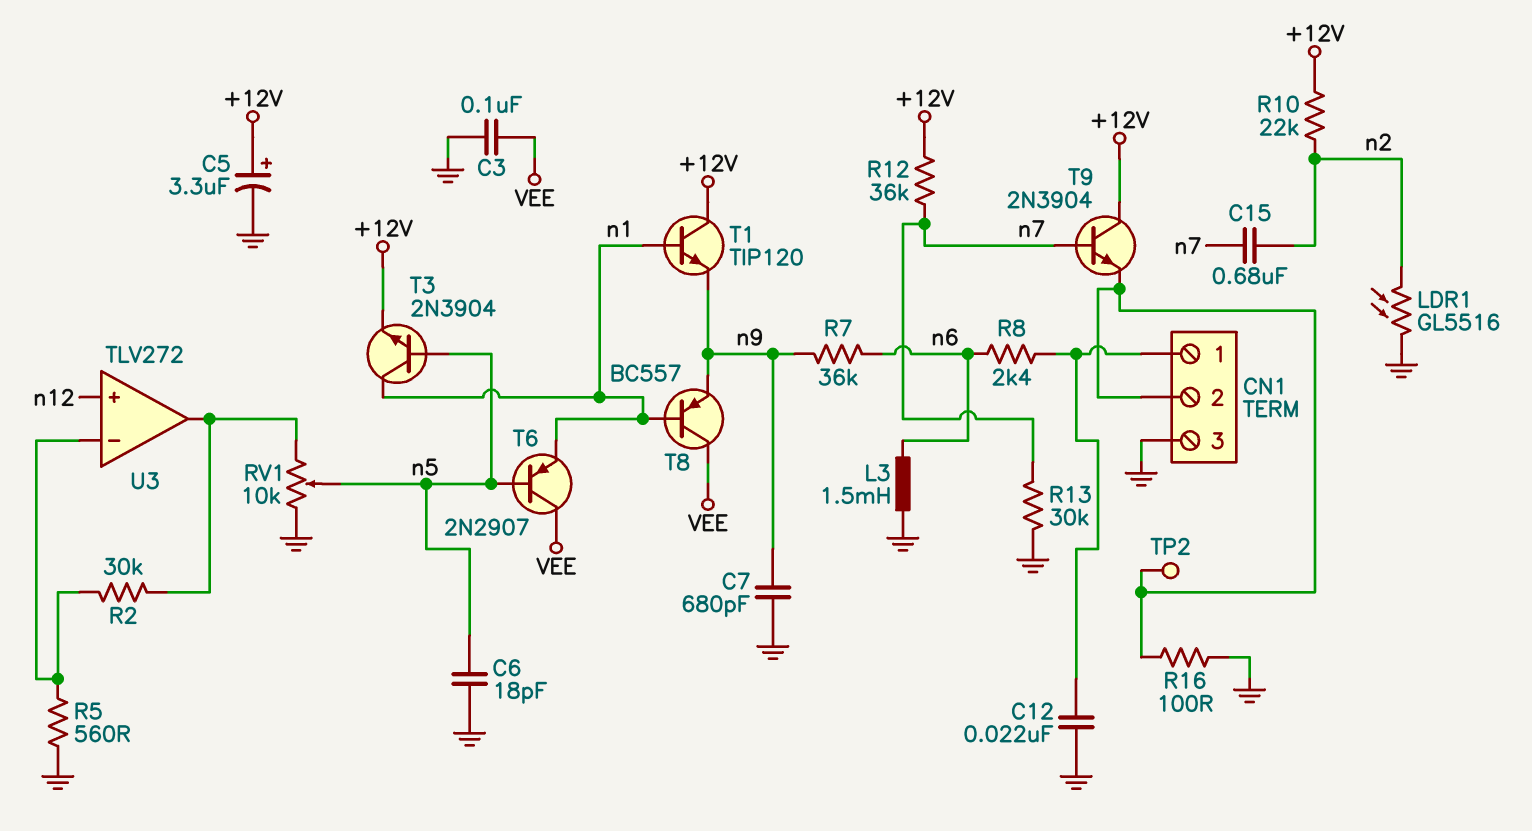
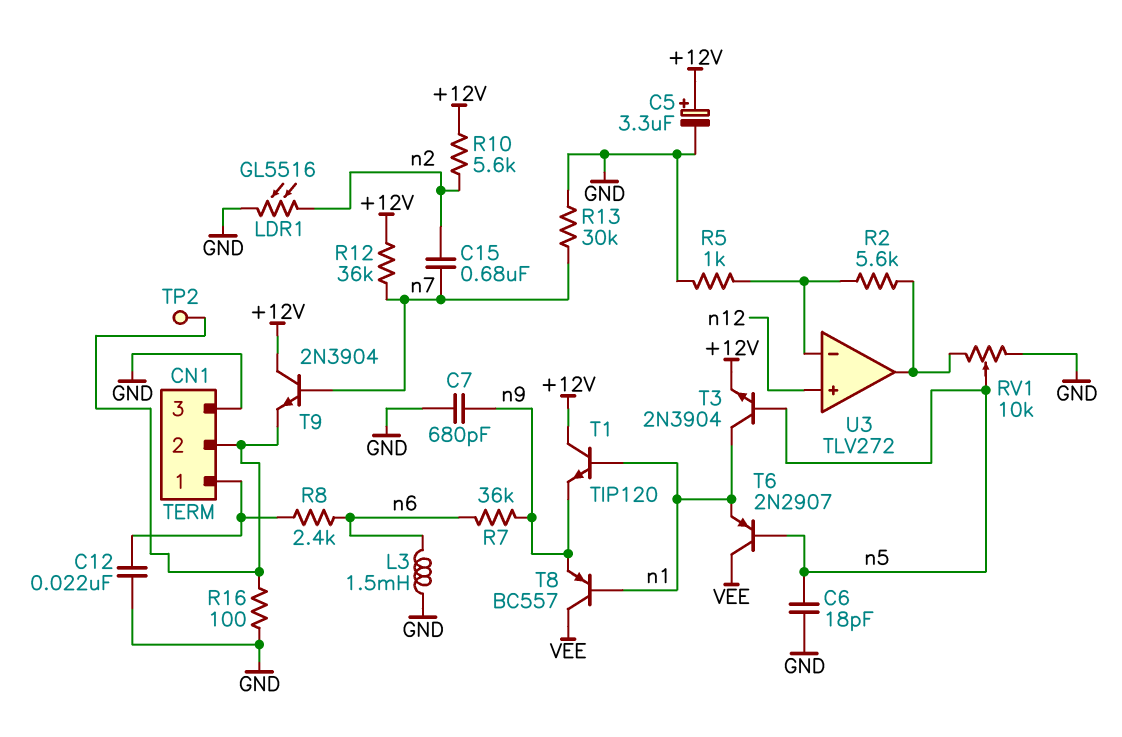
C3: 100nF (GND, VEE) -> none
R2: 30k (U3/in-, U3/out) -> 5.6k (U3/in-, U3/out)
R5: 560 (GND, U3/in-) -> 1k (GND, U3/in-)
R10: 22k (+12V, n2) -> 5.6k (+12V, n2)

